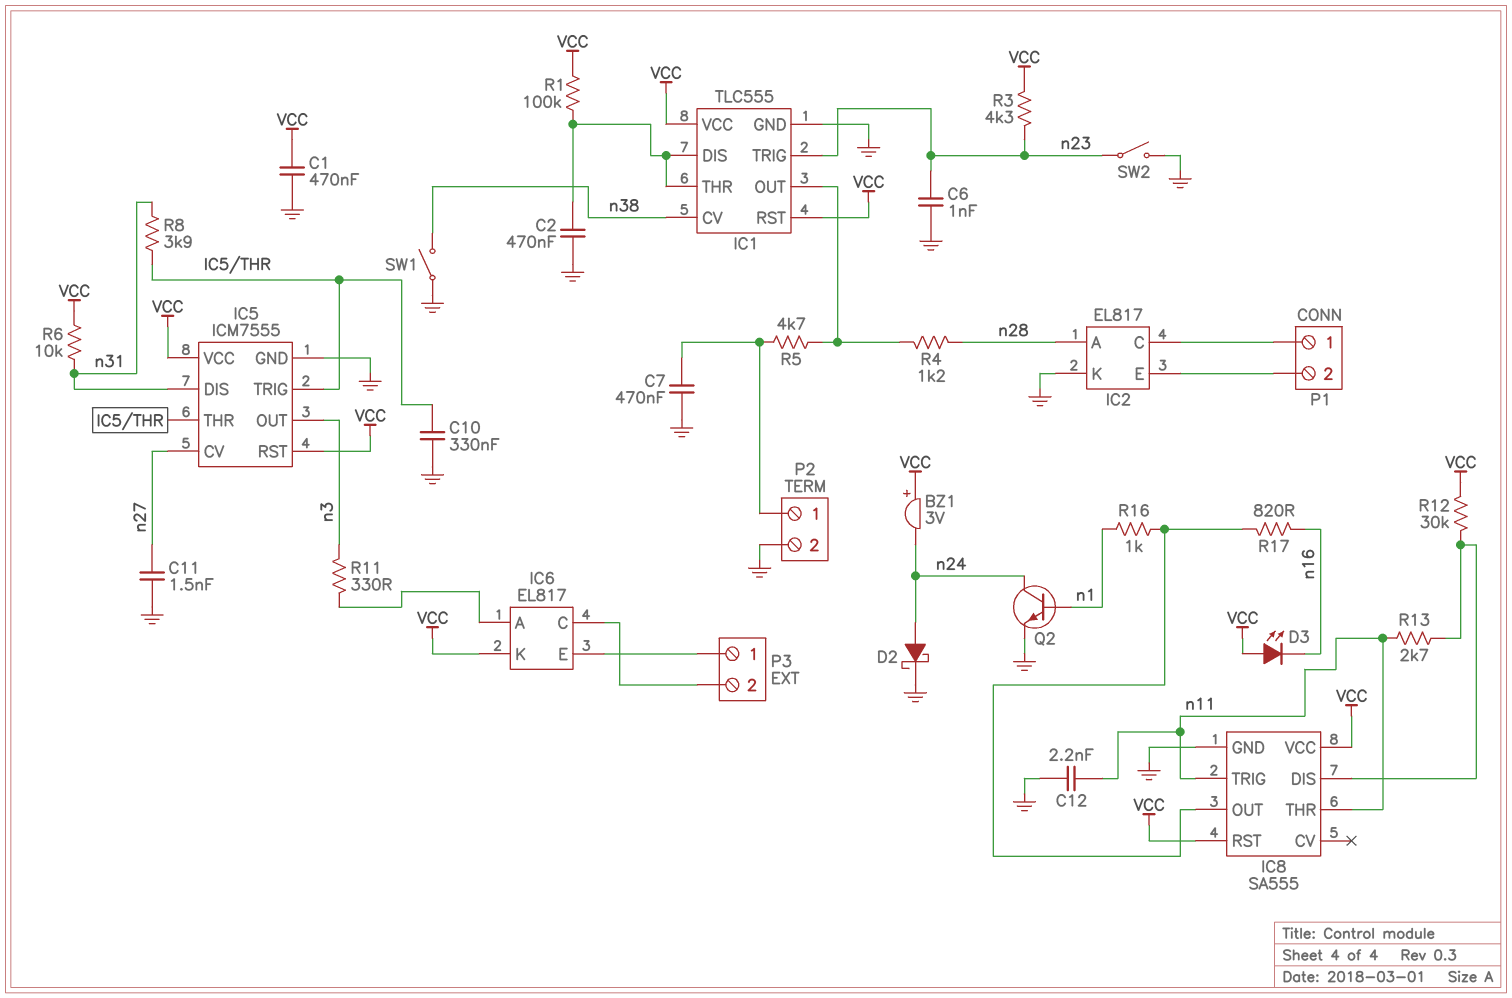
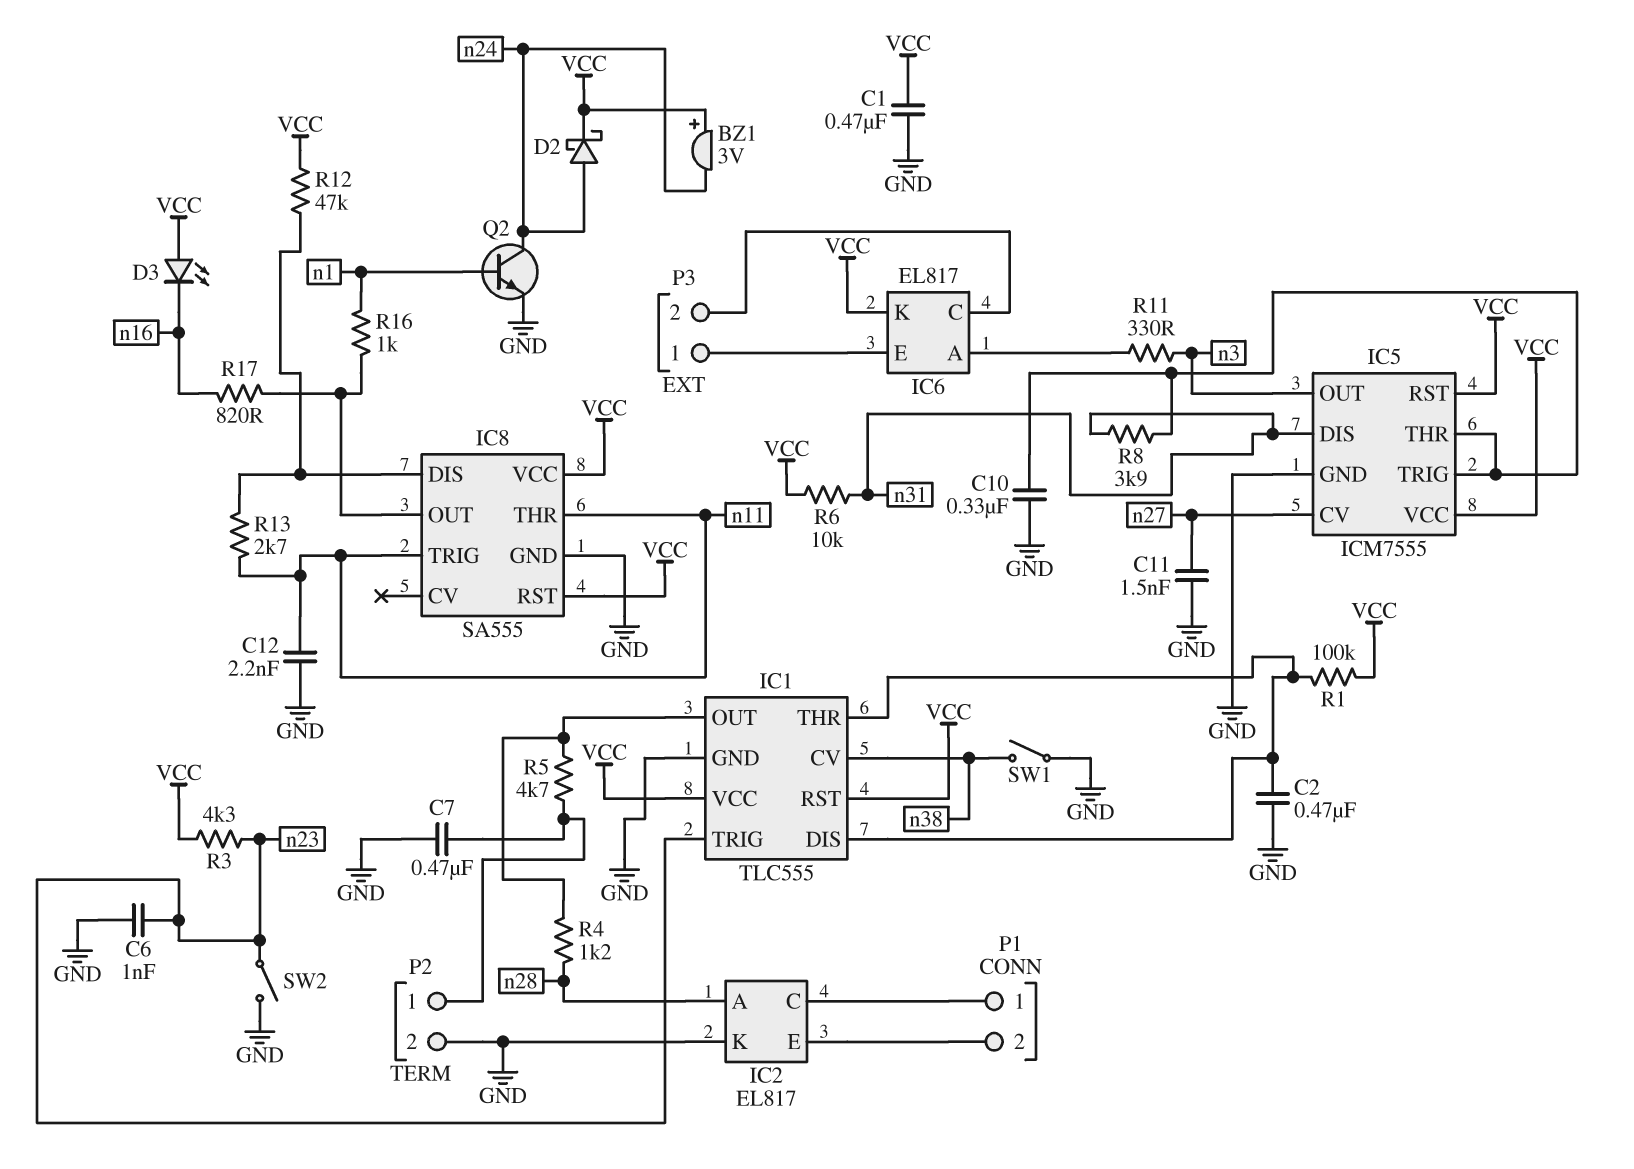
D2: schottky (A n24, K GND) -> schottky (A n24, K VCC)
R12: 30k (IC8/DIS, VCC) -> 47k (IC8/DIS, VCC)

